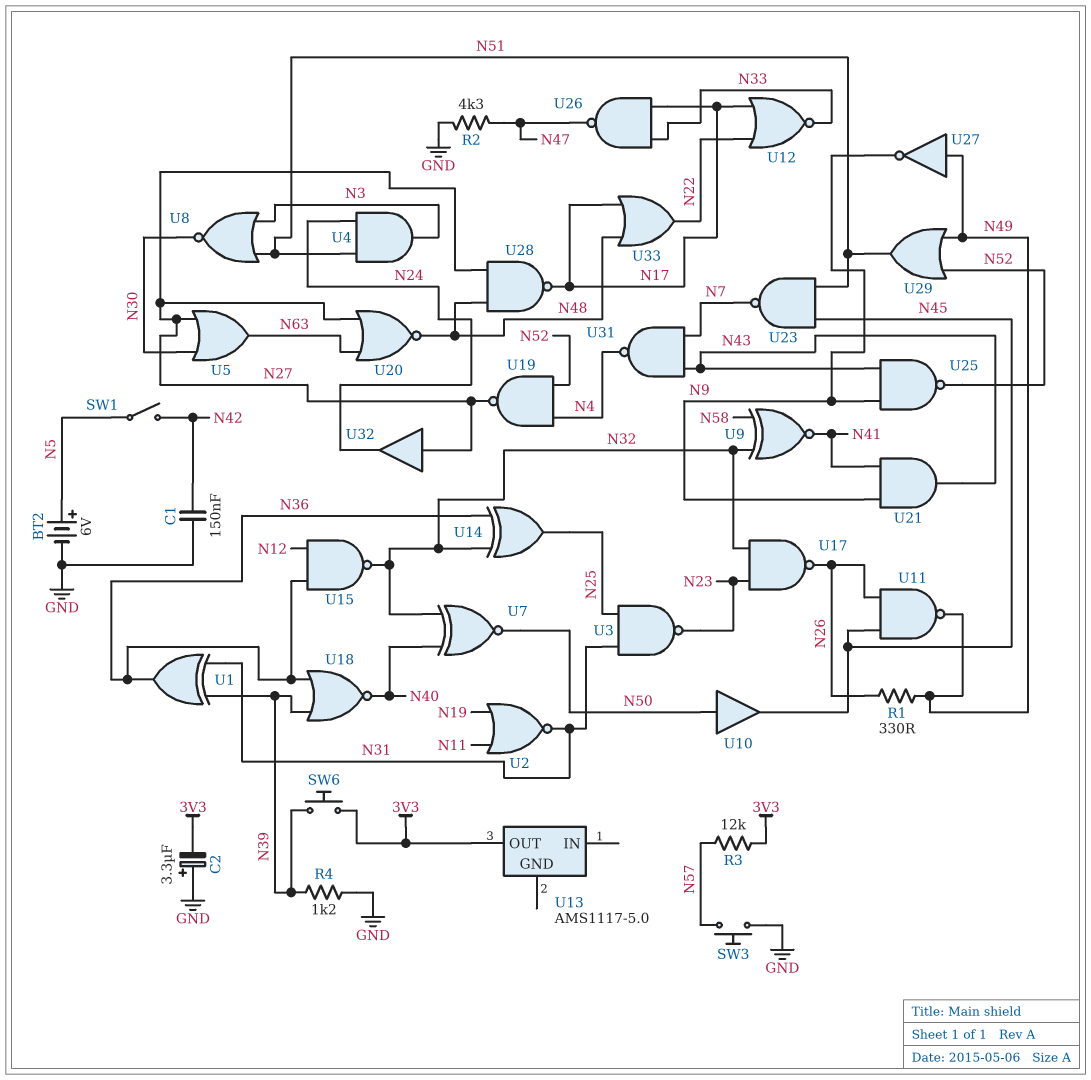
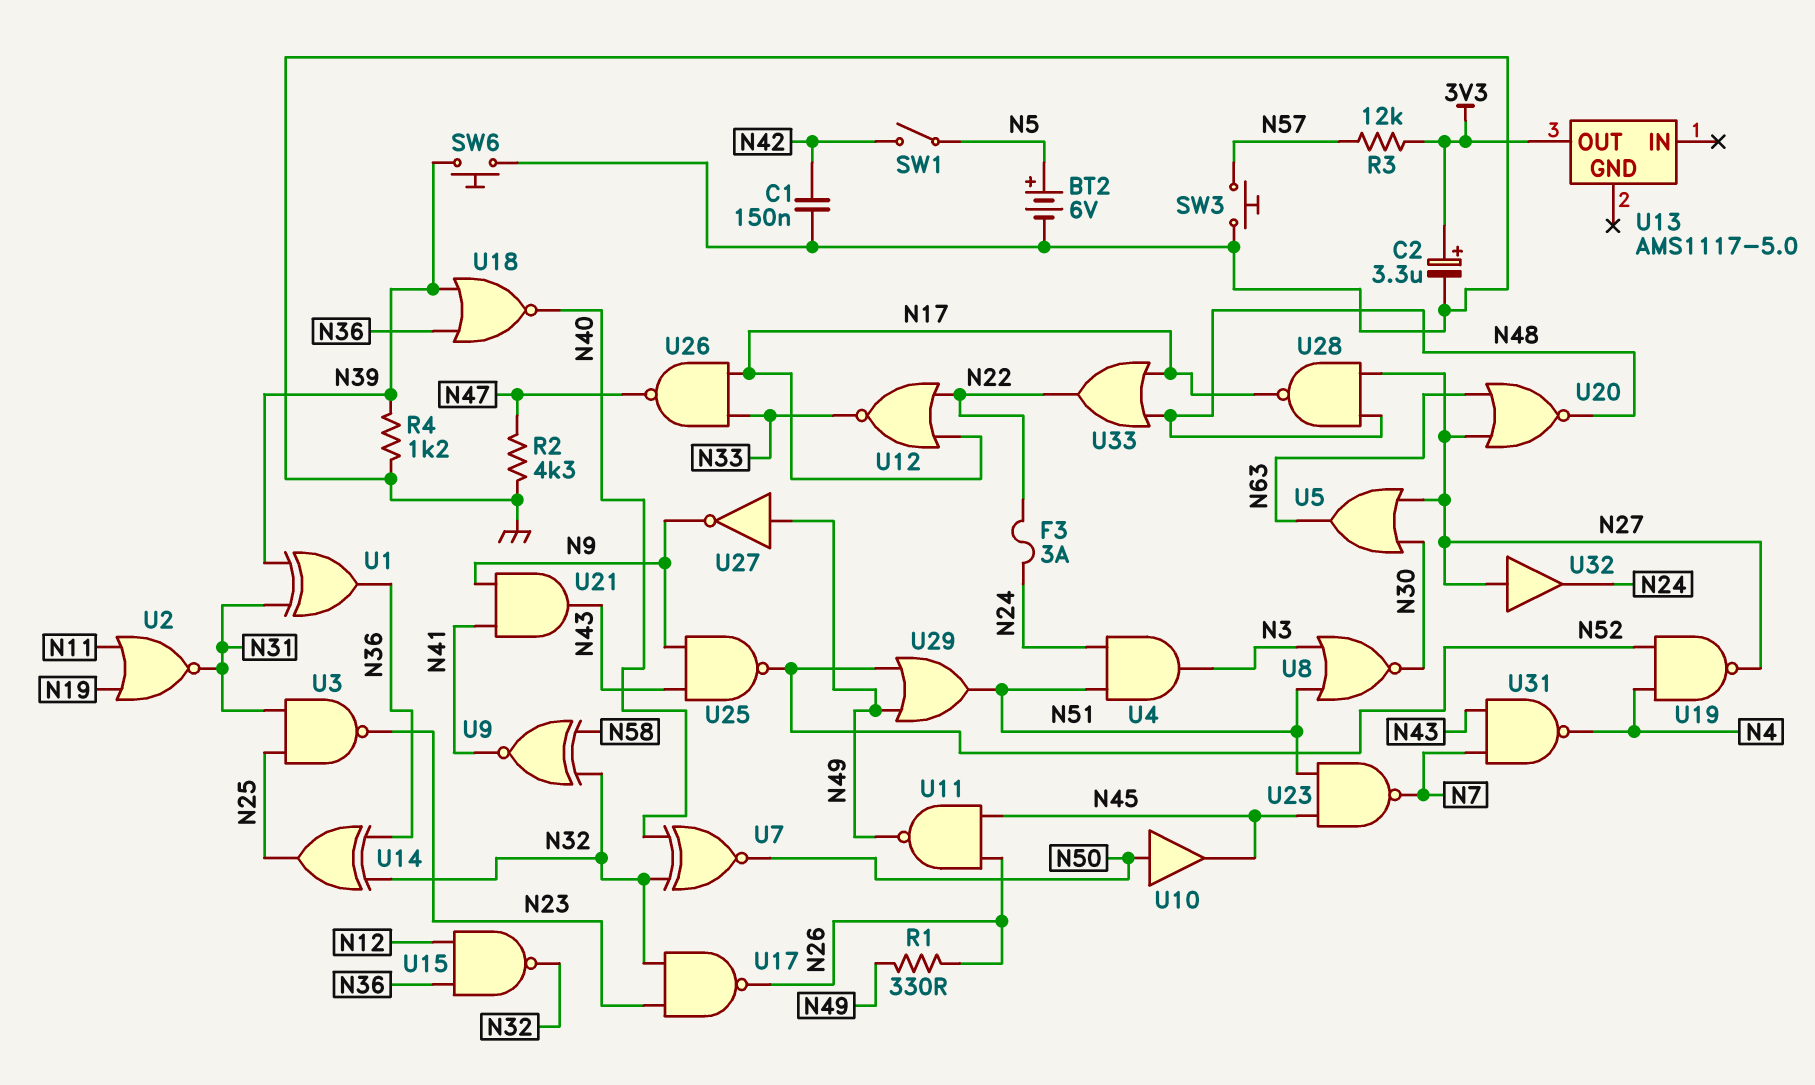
C2: 3.3uF (plus GND, minus 3V3) -> 3.3uF (plus 3V3, minus GND)
F3: none -> 3A (N22, N24)
SW6: button (3V3, N39) -> button (GND, N39)

